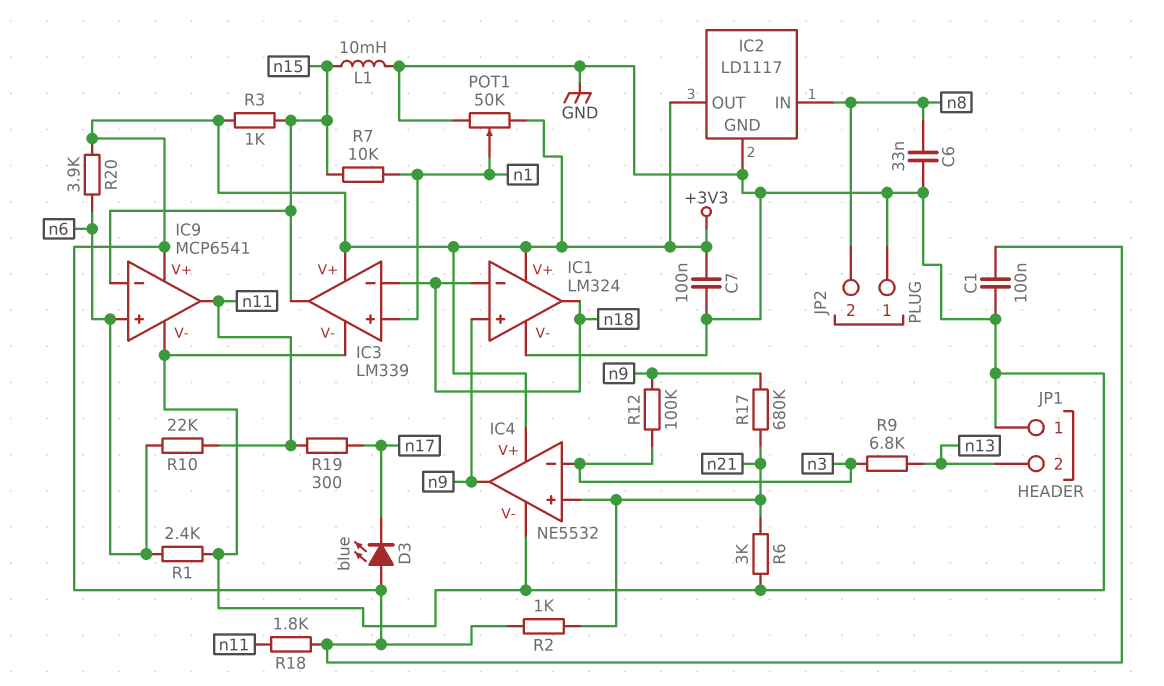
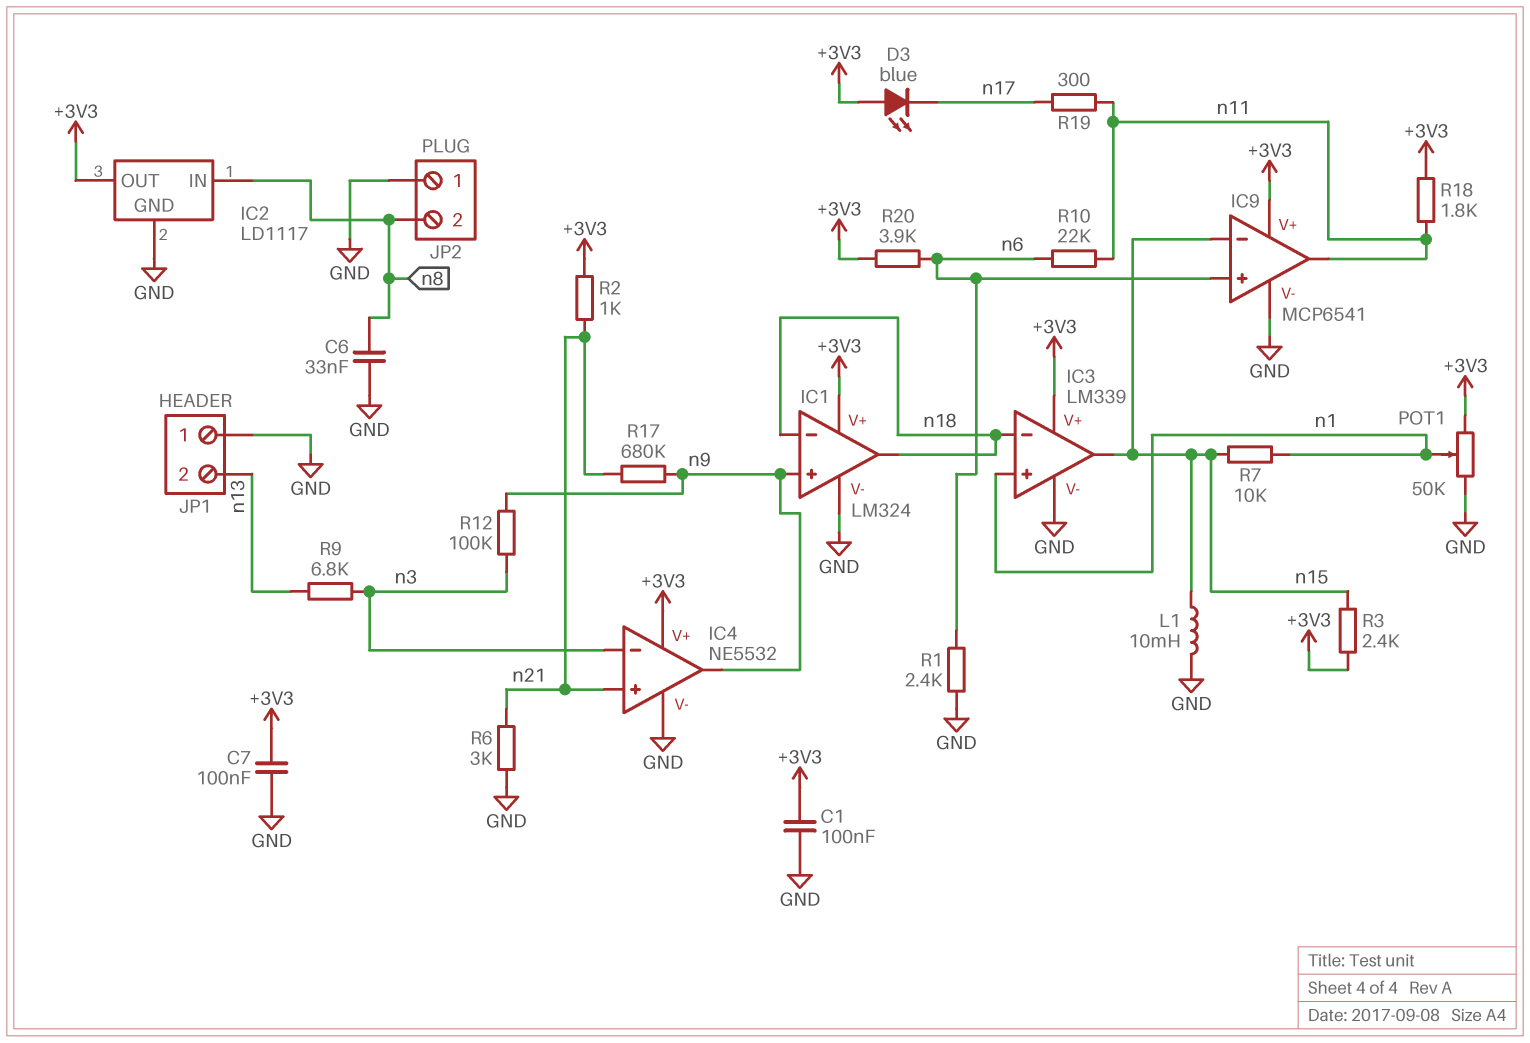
R3: 1k (+3V3, n15) -> 2.4k (+3V3, n15)

